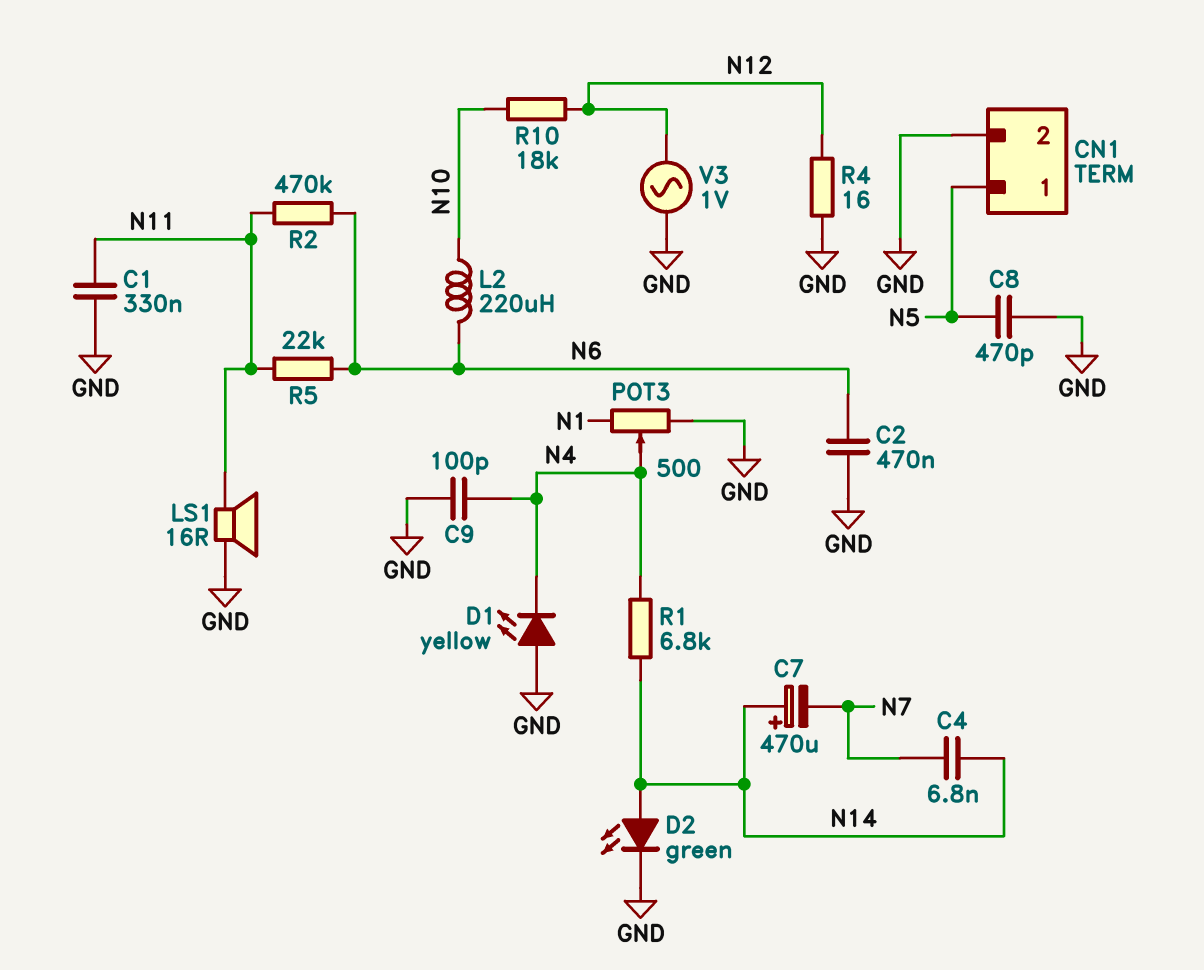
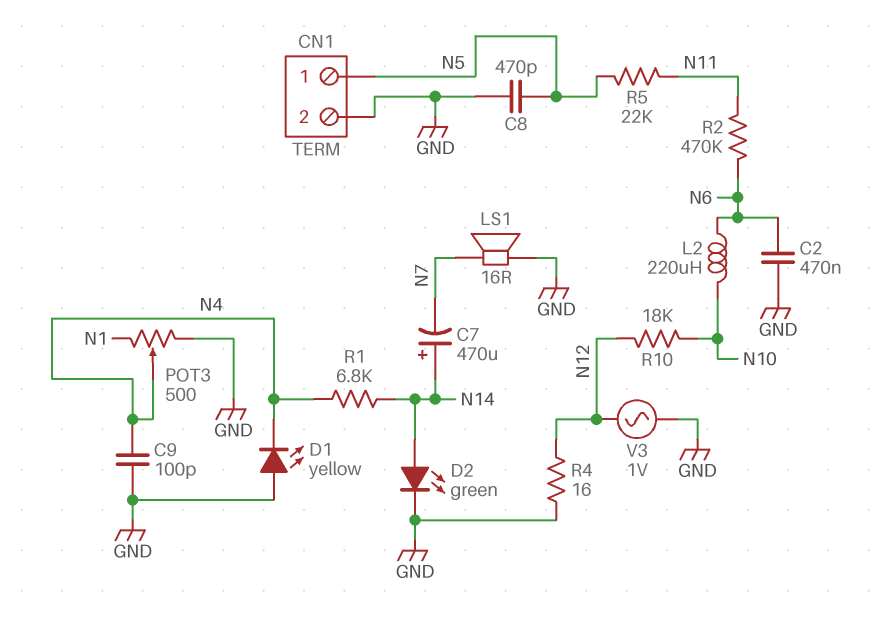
C1: 330nF (GND, N11) -> none
C4: 6.8nF (N7, N14) -> none
LS1: speaker 16R (GND, N11) -> speaker 16R (GND, N7)
R5: 22k (N6, N11) -> 22k (N5, N11)

